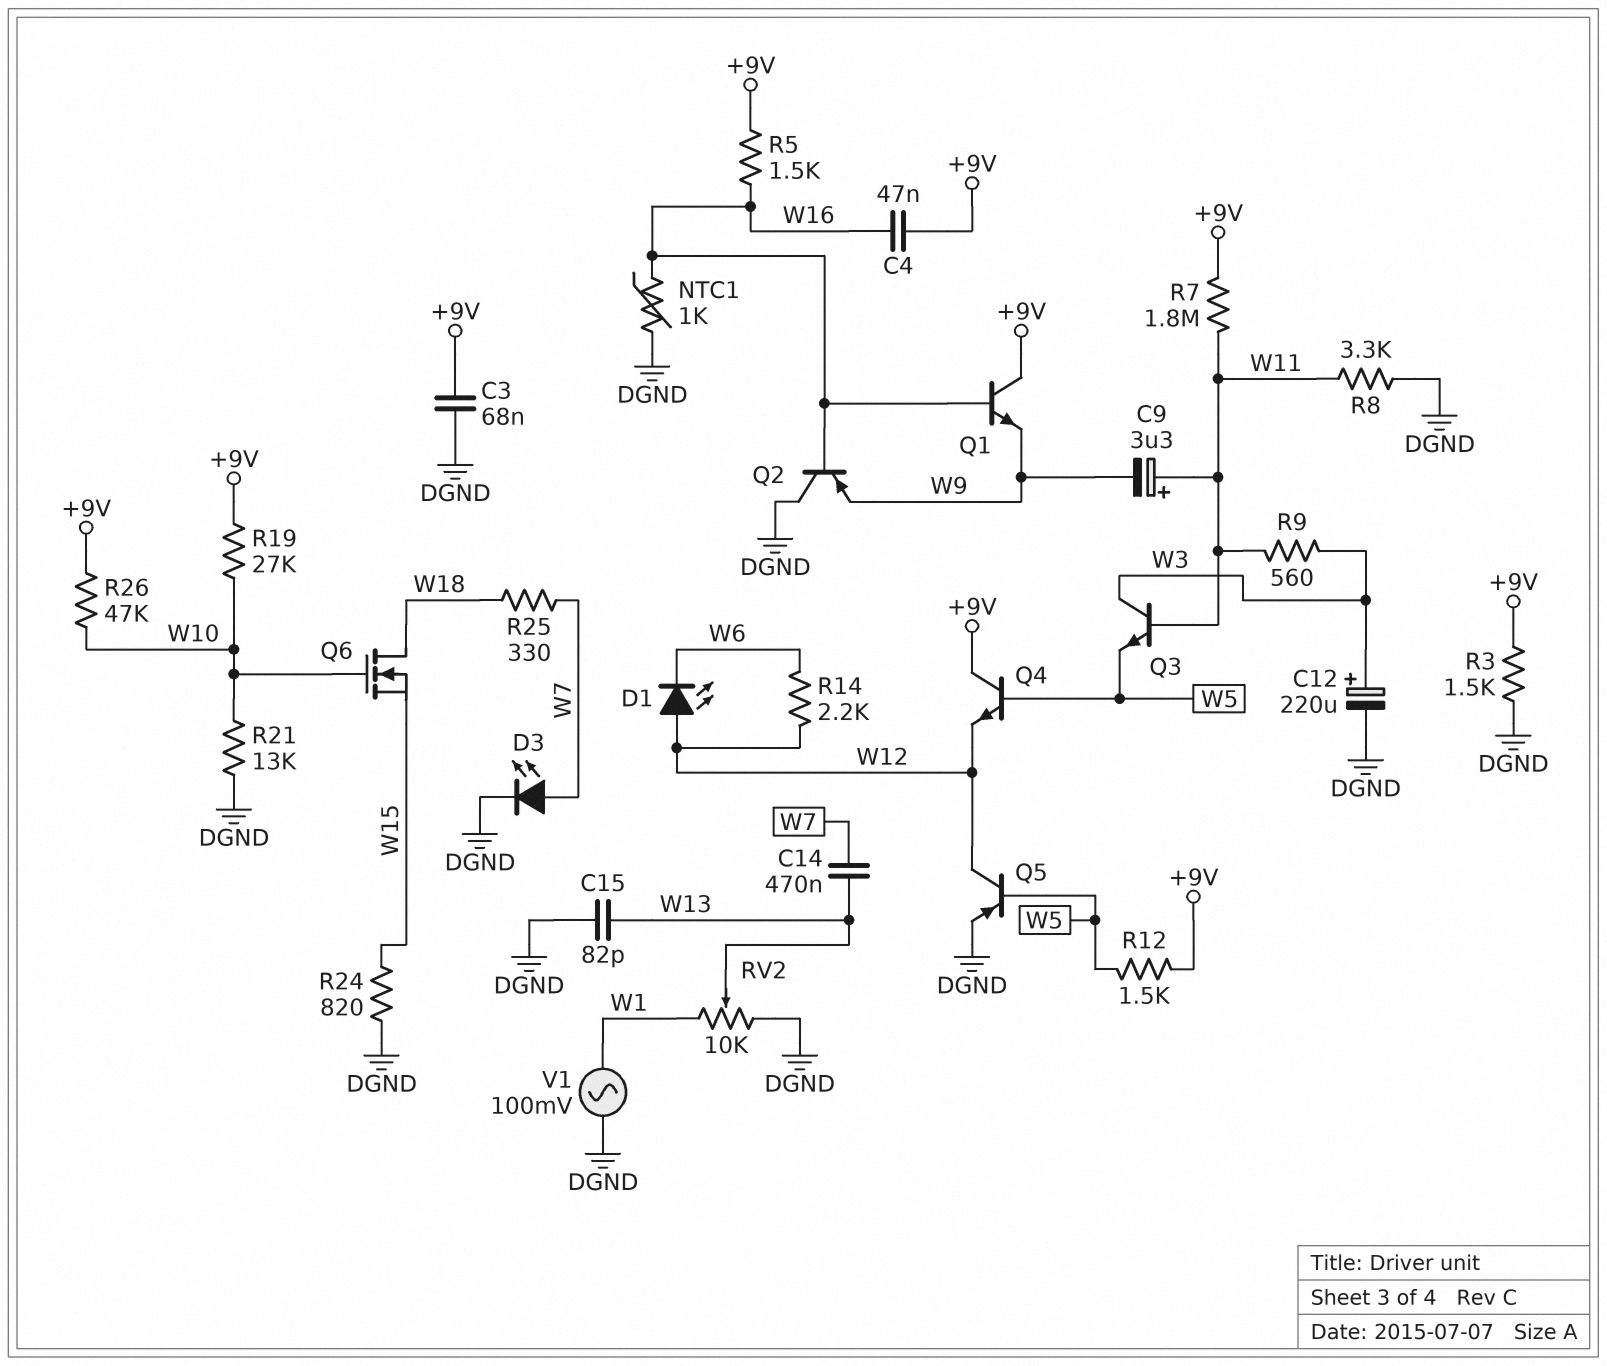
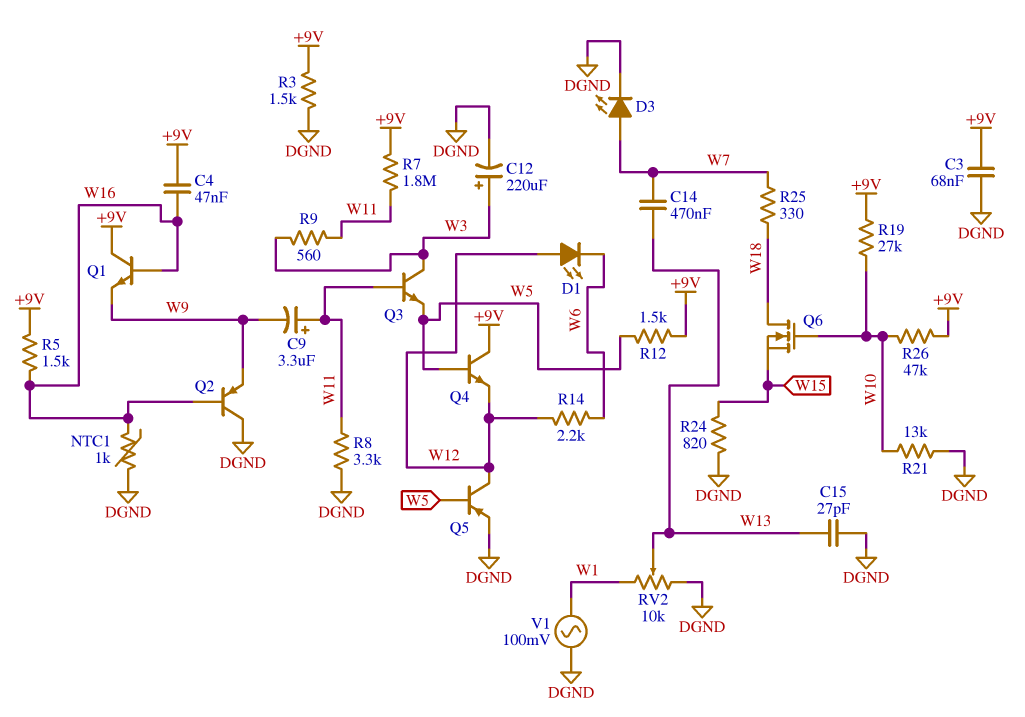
C15: 82pF (DGND, W13) -> 27pF (DGND, W13)

